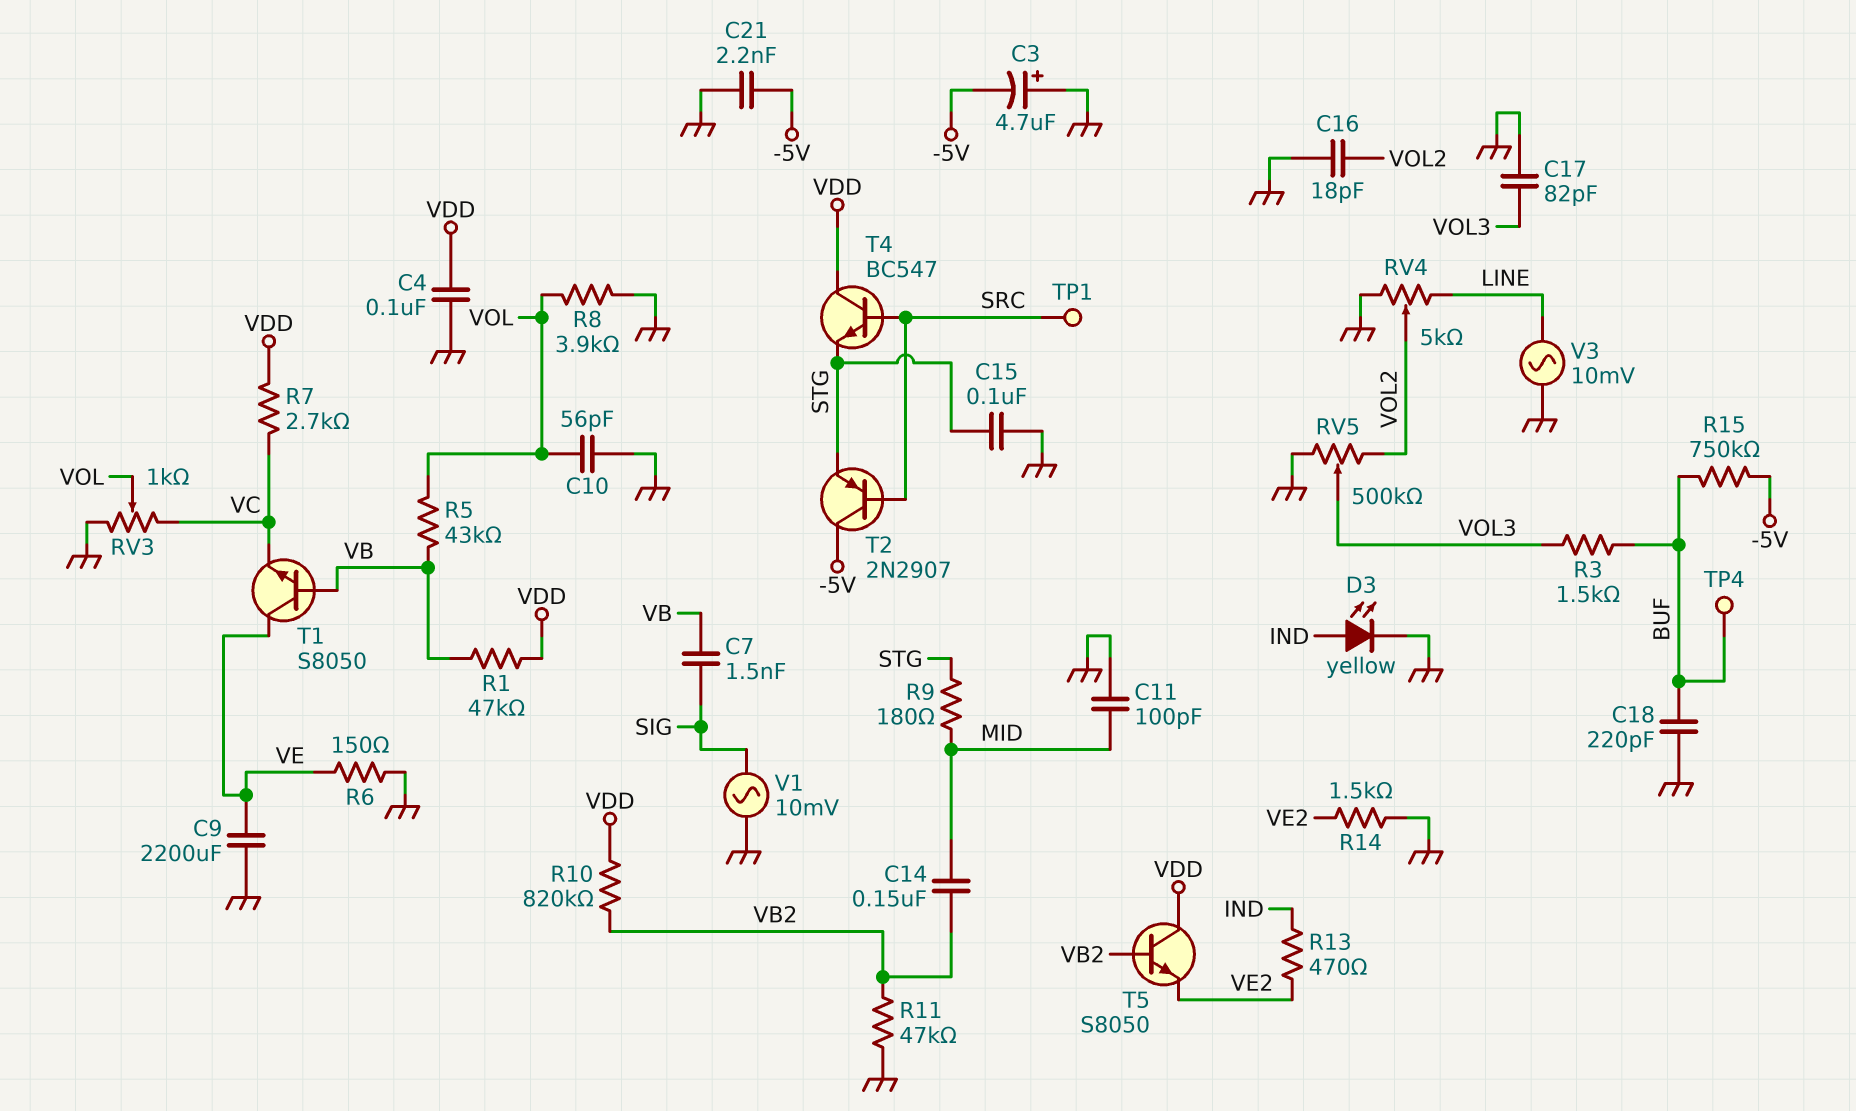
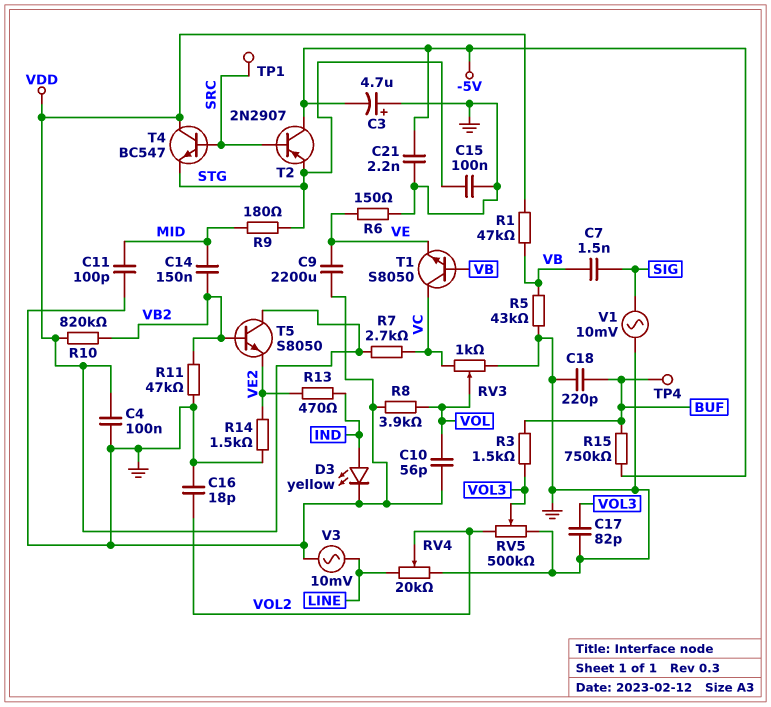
R5: 43k (VB, VOL) -> 43k (GND, VB)
RV4: 5k (GND, LINE, wiper VOL2) -> 20k (GND, LINE, wiper VOL2)
T1: NPN S8050 (B VB, C VE, E VC) -> NPN S8050 (B VB, C VC, E VE)

